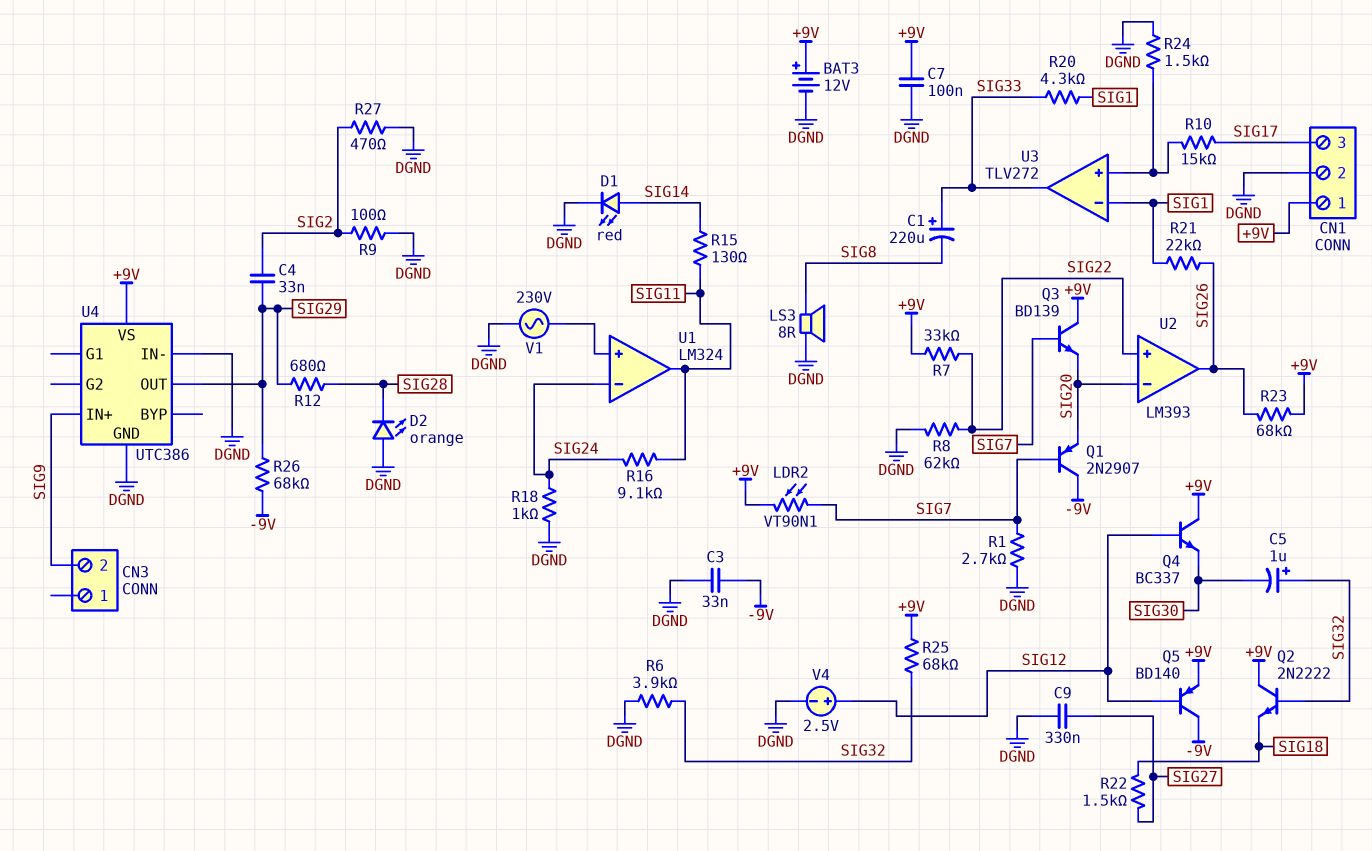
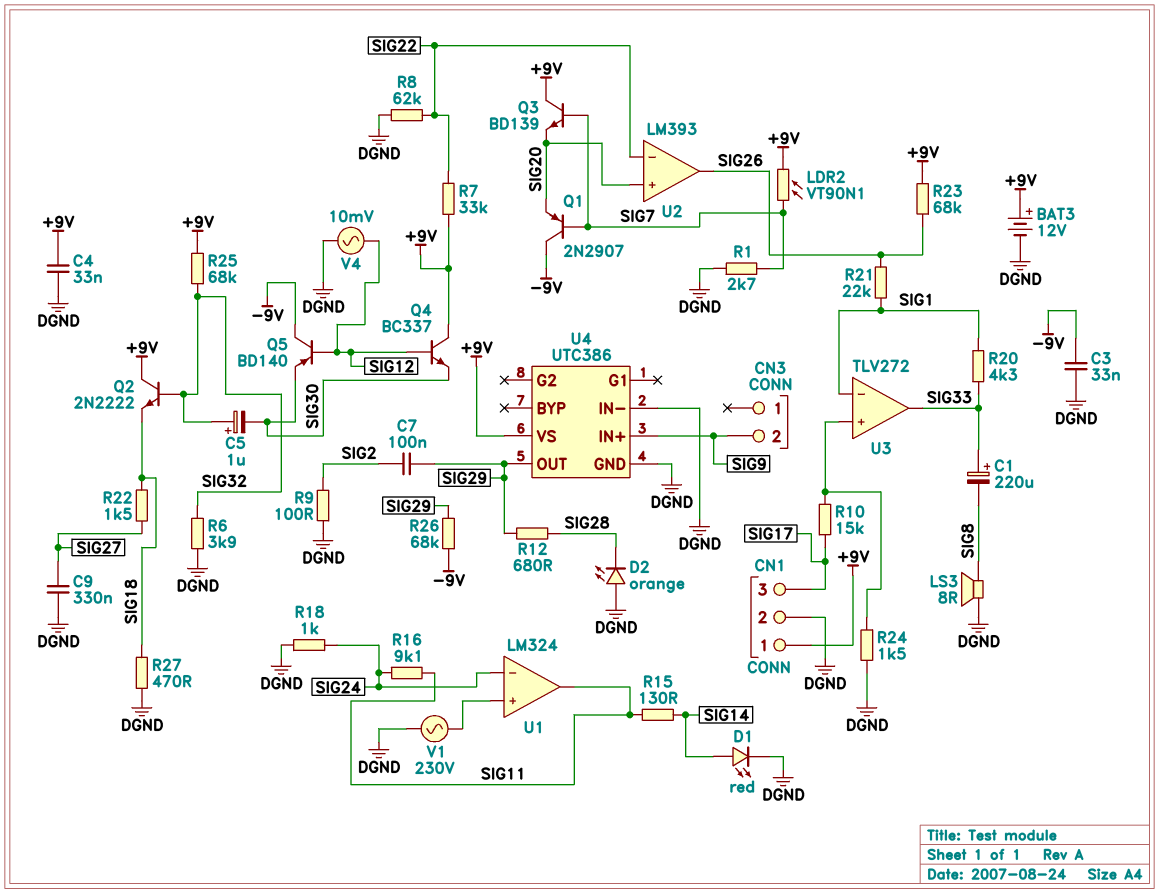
C4: 33nF (SIG2, SIG29) -> 33nF (+9V, DGND)
C7: 100nF (+9V, DGND) -> 100nF (SIG2, SIG29)
Q5: PNP BD140 (B SIG12, C -9V, E +9V) -> PNP BD140 (B SIG12, C -9V, E SIG30)
R27: 470 (DGND, SIG2) -> 470 (DGND, SIG18)
U2 pin in+: SIG22 -> SIG20
U2 pin in-: SIG20 -> SIG22
V4: 2.5V (plus SIG12, minus DGND) -> AC 10mV (DGND, SIG12)

